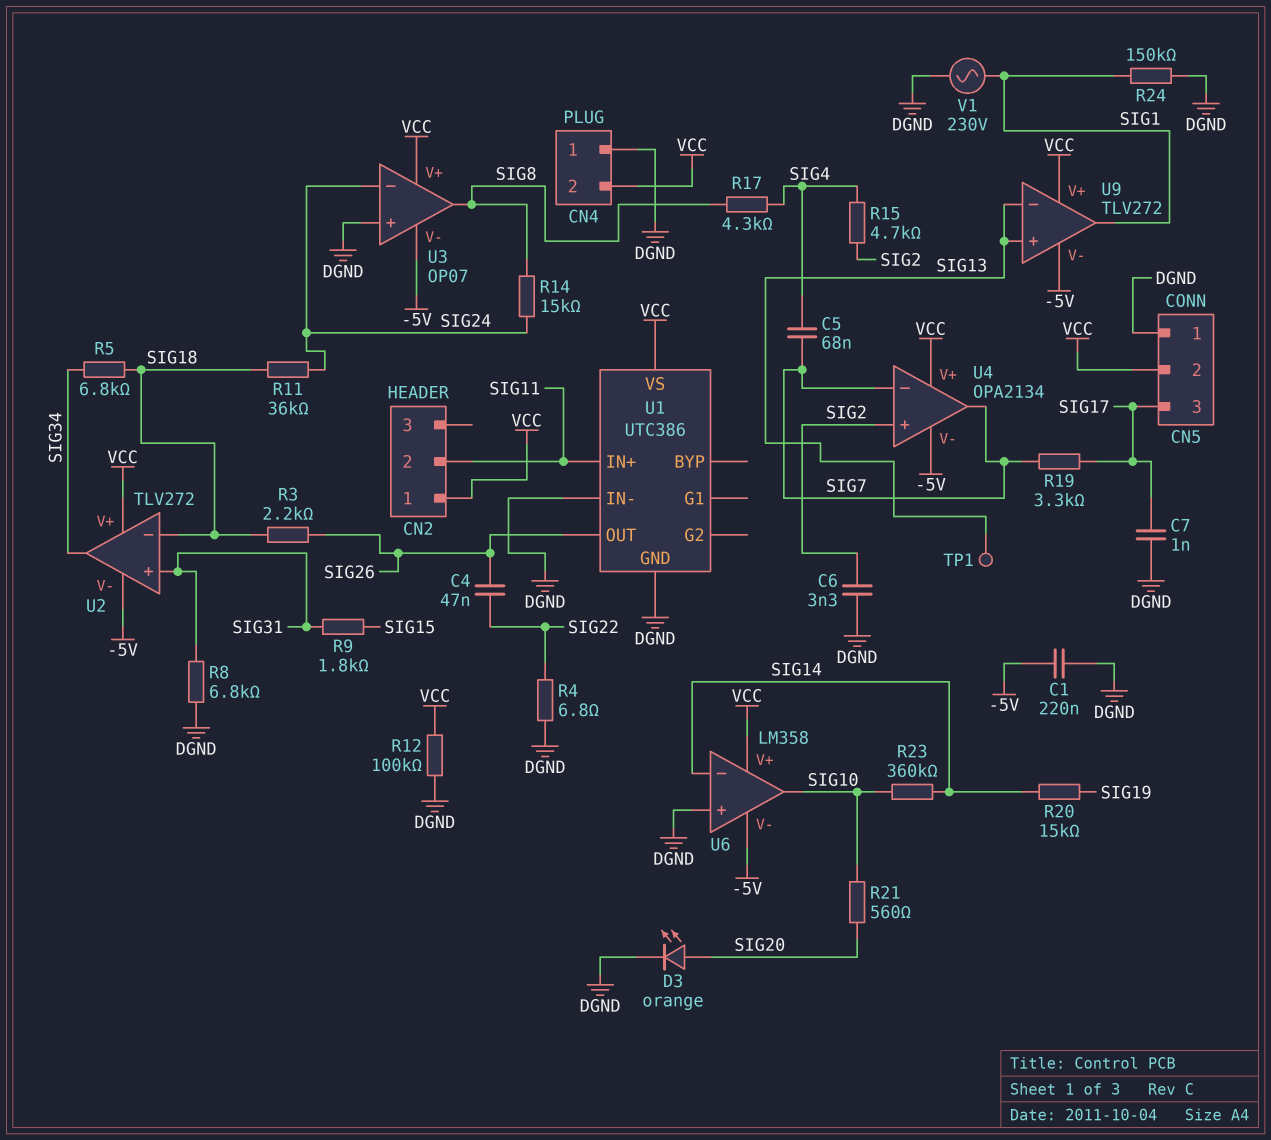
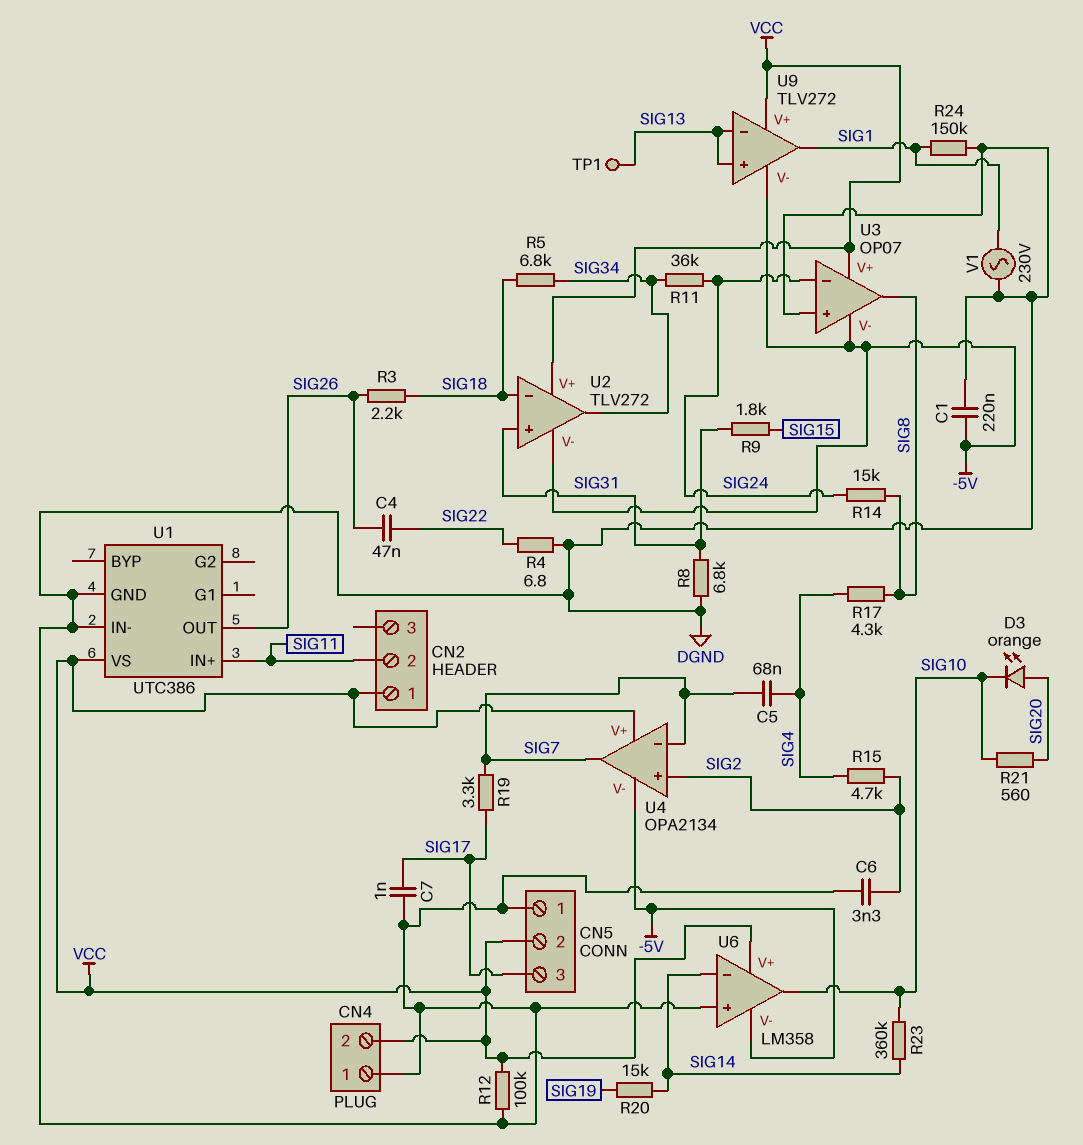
D3: LED orange (A SIG20, K DGND) -> LED orange (A SIG20, K SIG10)
R11: 36k (SIG18, SIG24) -> 36k (SIG24, SIG34)

